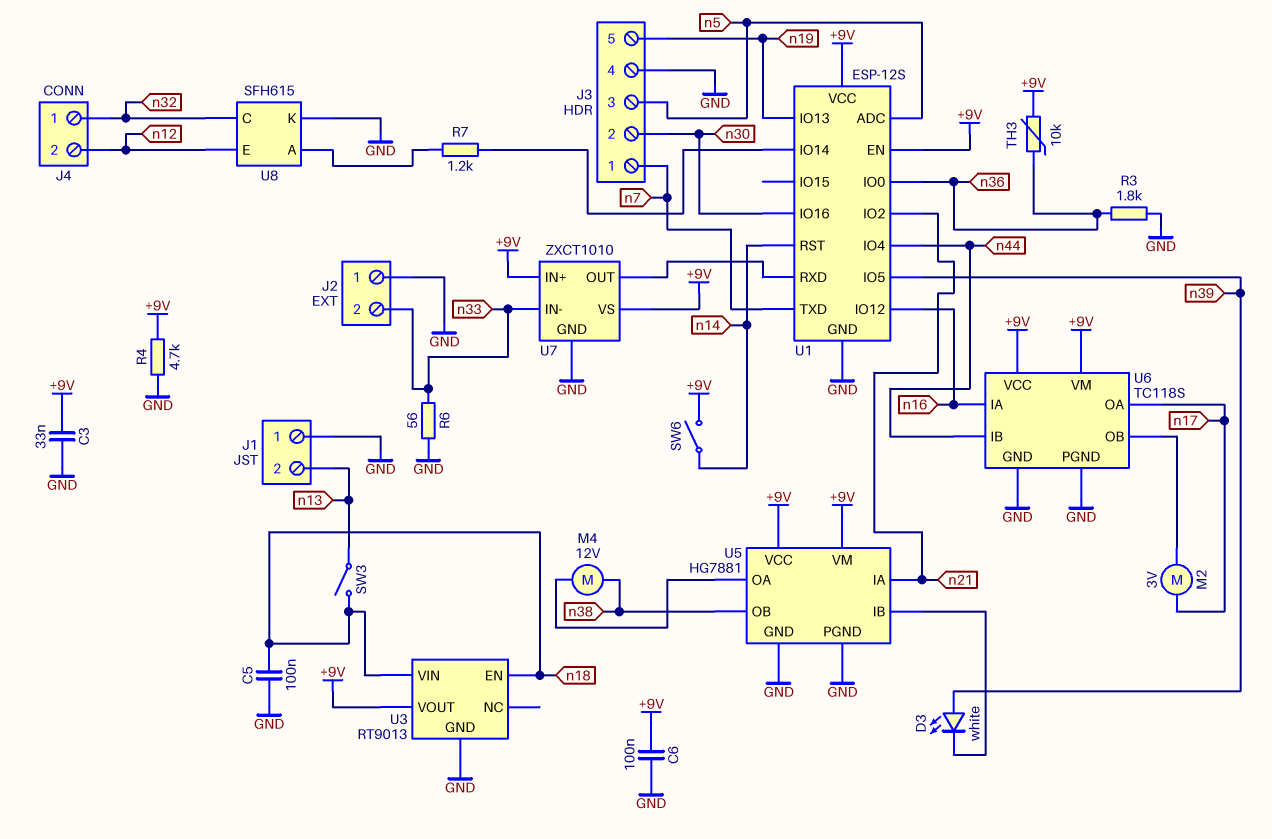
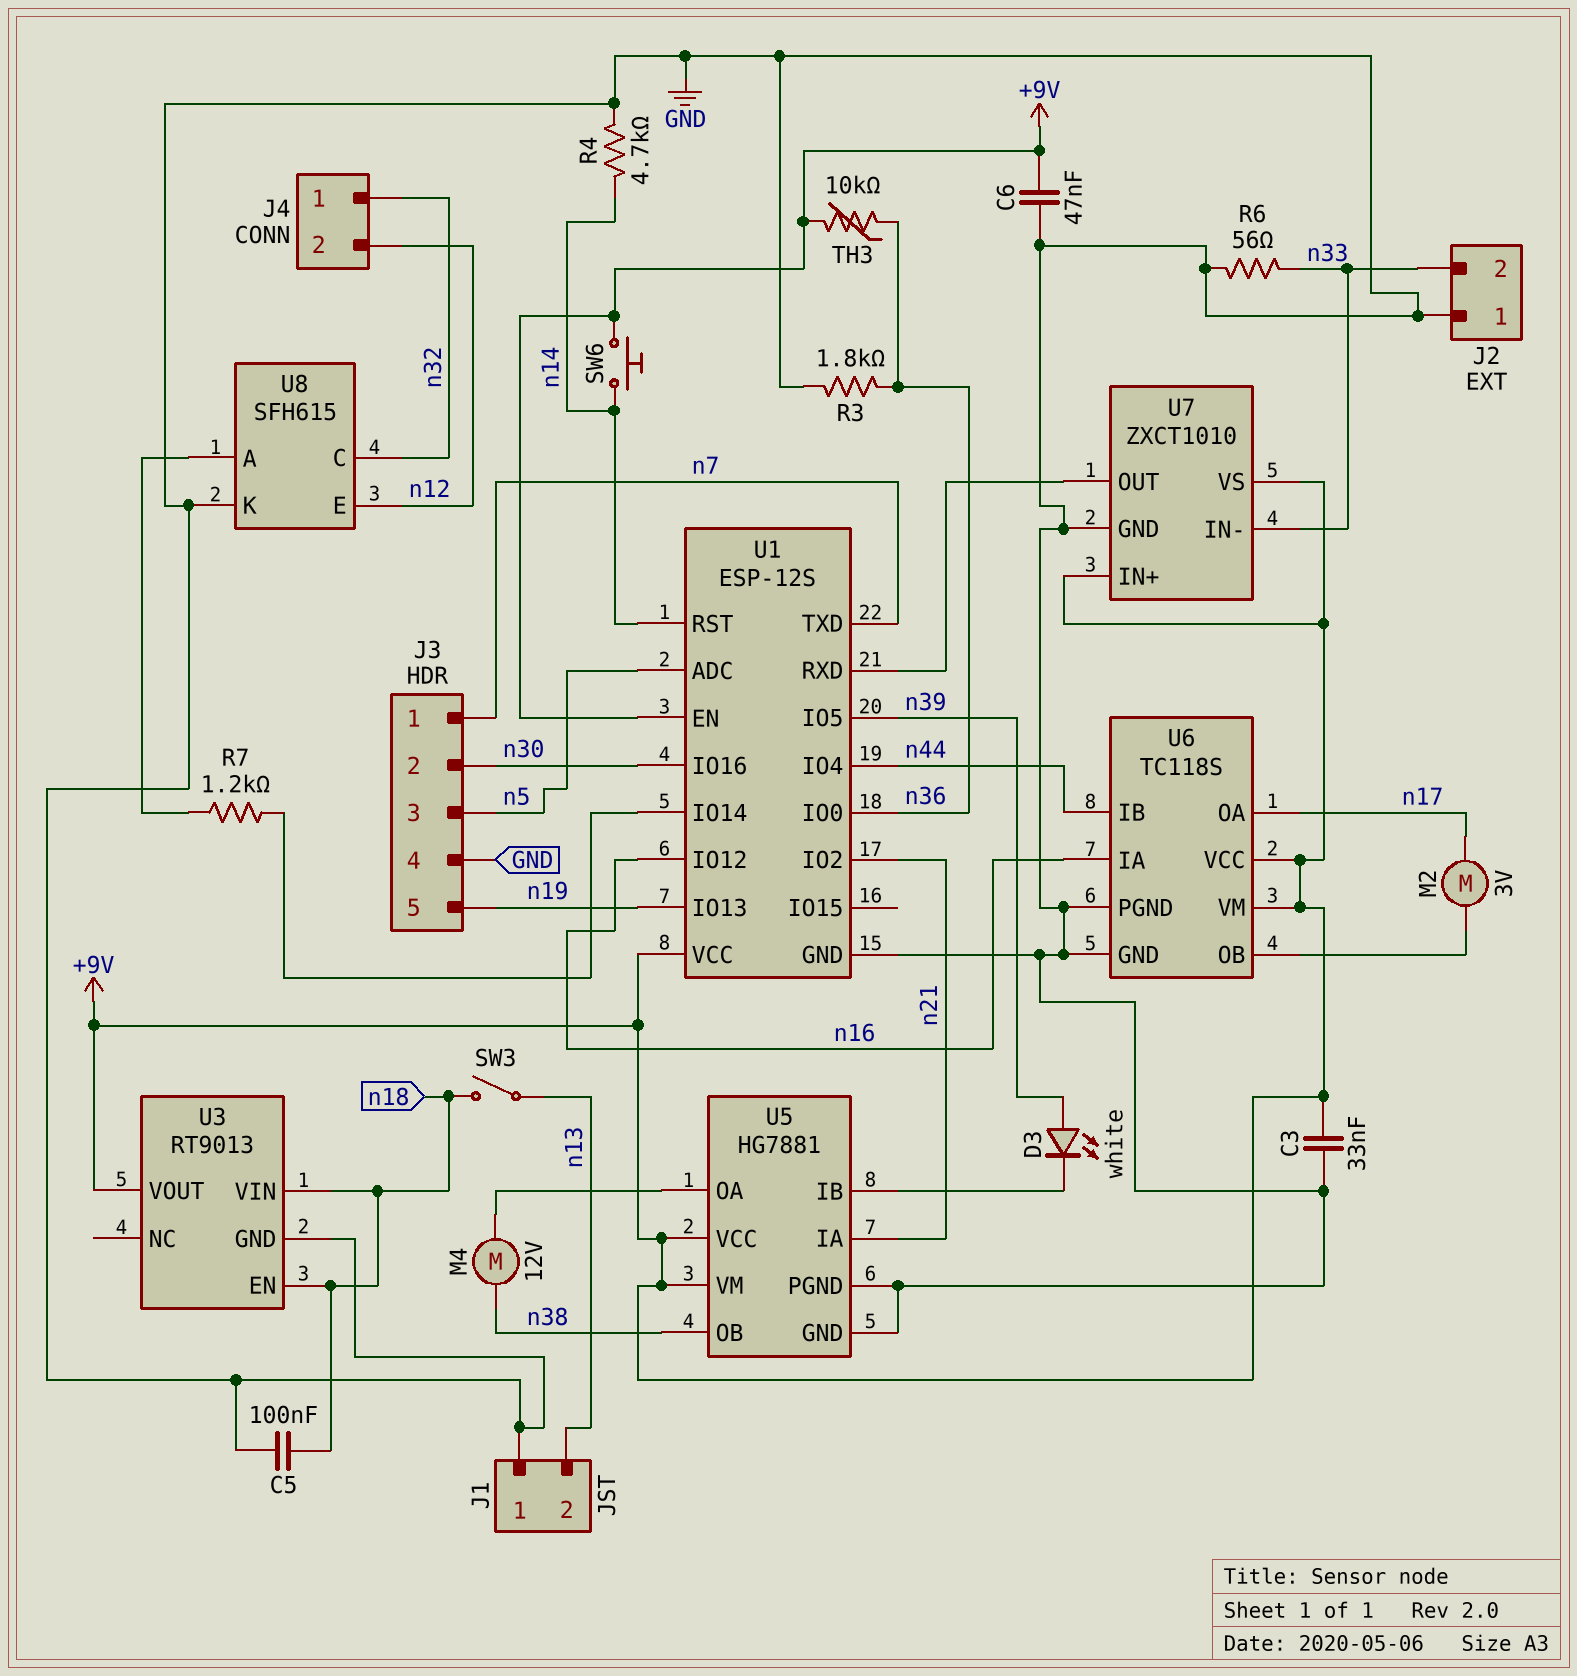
C6: 100nF (+9V, GND) -> 47nF (+9V, GND)
R4: 4.7k (+9V, GND) -> 4.7k (GND, n14)
SW6: switch (+9V, n14) -> button (+9V, n14)

